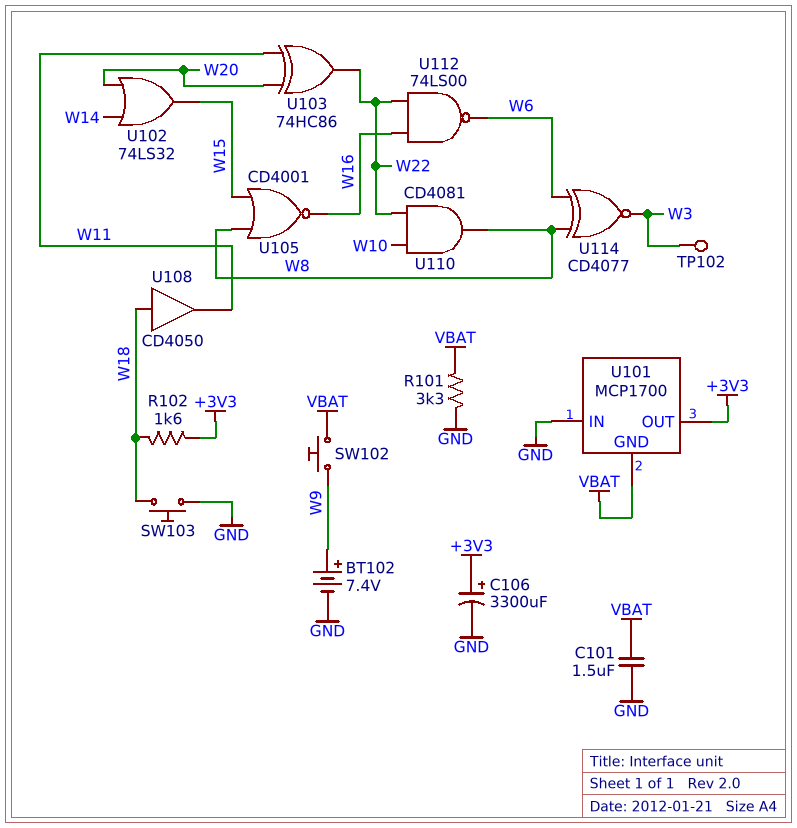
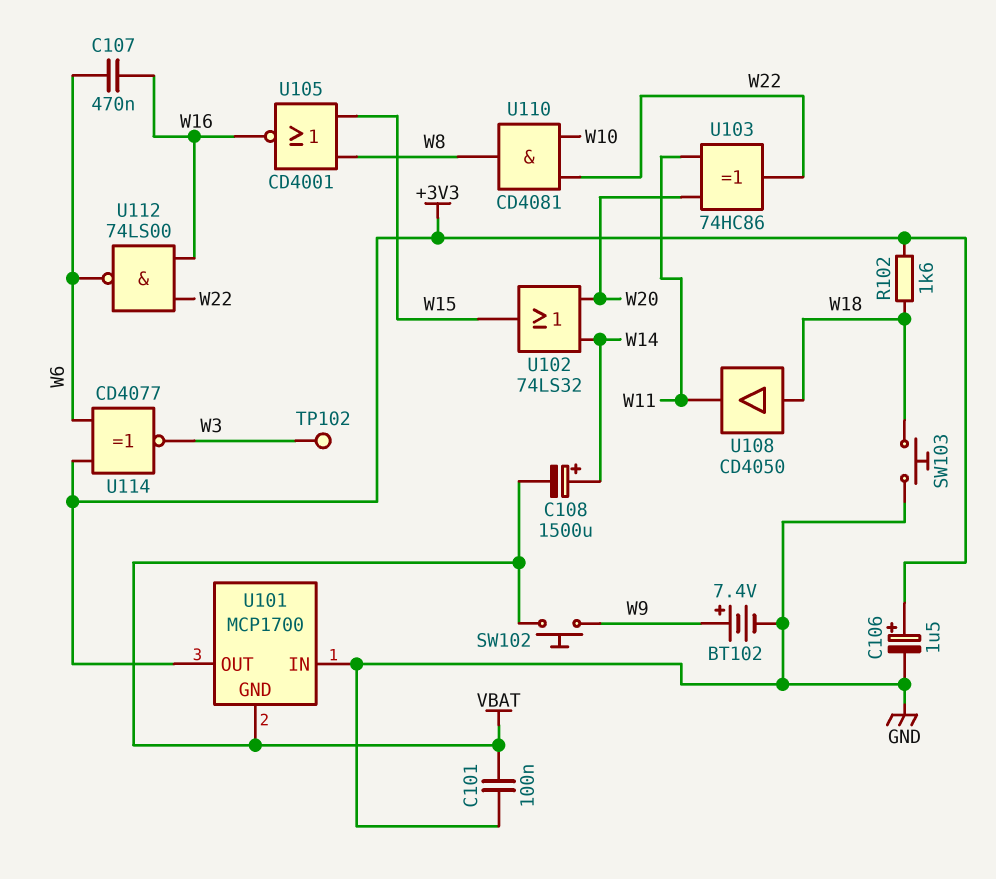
C101: 1.5uF (GND, VBAT) -> 100nF (GND, VBAT)
C106: 3300uF (plus +3V3, minus GND) -> 1.5uF (plus +3V3, minus GND)
C107: none -> 470nF (W6, W16)
C108: none -> 1500uF (plus W14, minus VBAT)
R101: 3.3k (GND, VBAT) -> none
U114: XNOR CD4077 (in W6, in W8, out W3) -> XNOR CD4077 (in +3V3, in W6, out W3)

